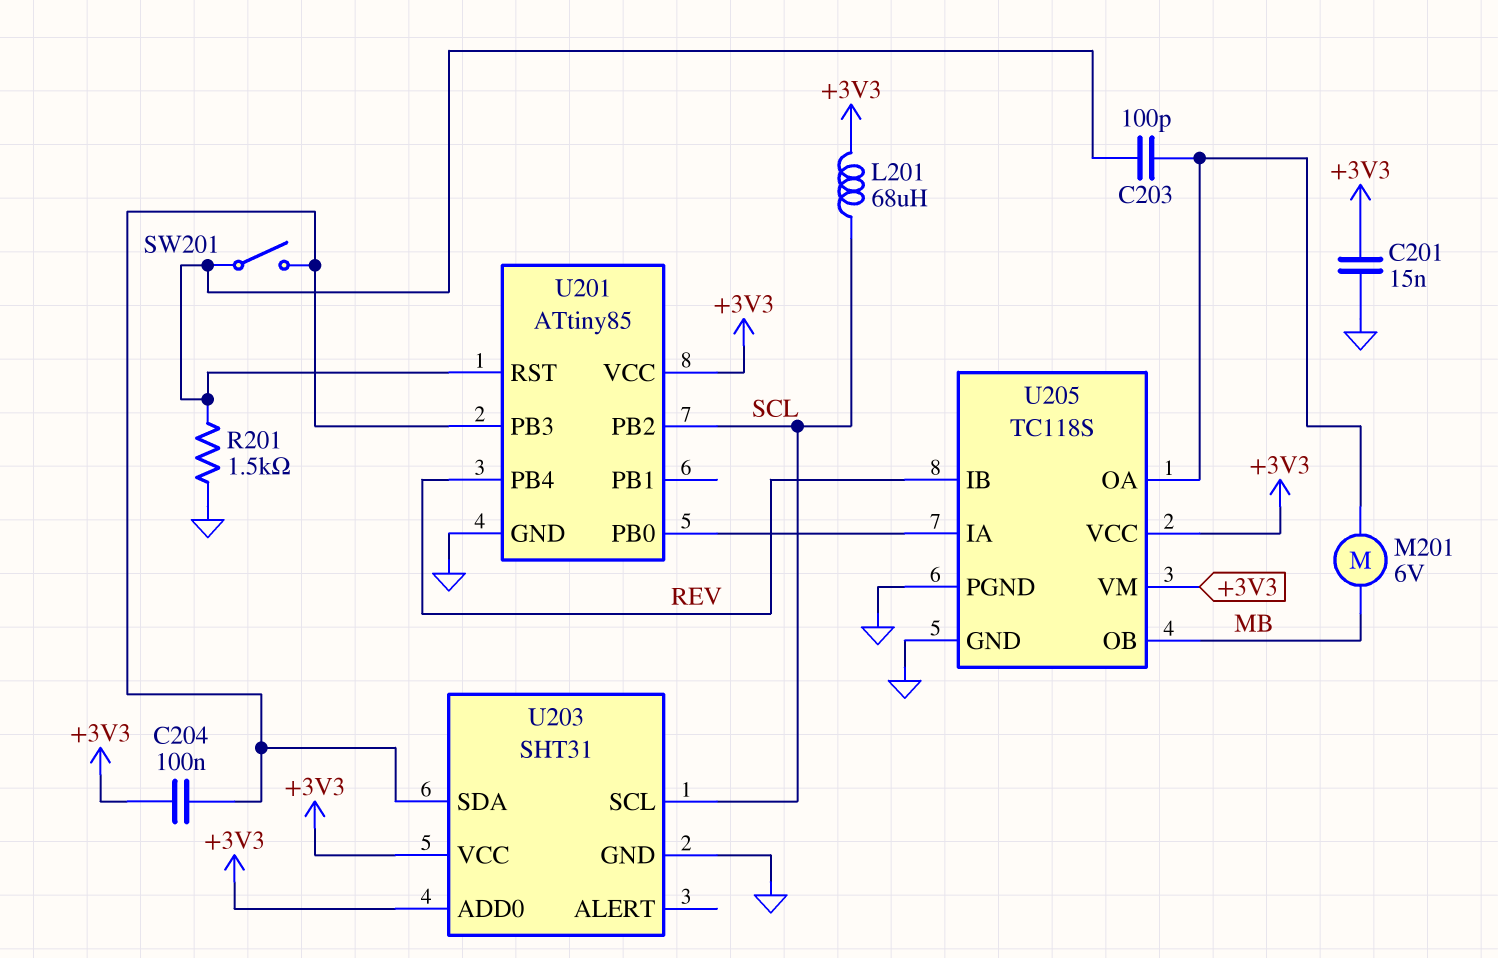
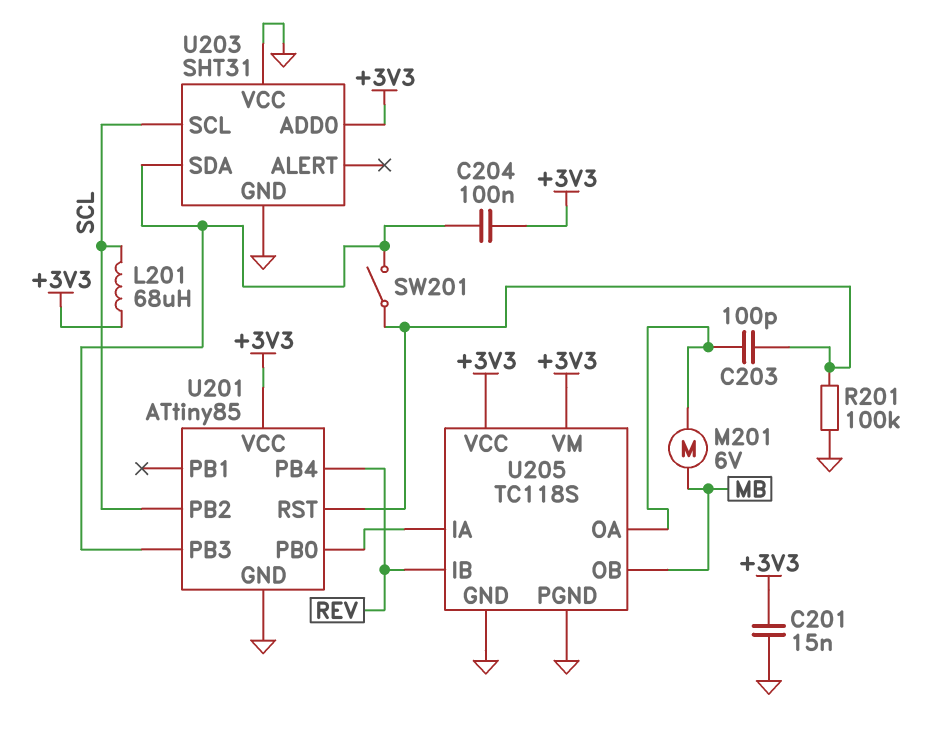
R201: 1.5k (GND, U201/RST) -> 100k (GND, U201/RST)
U203 pin VCC: +3V3 -> GND

